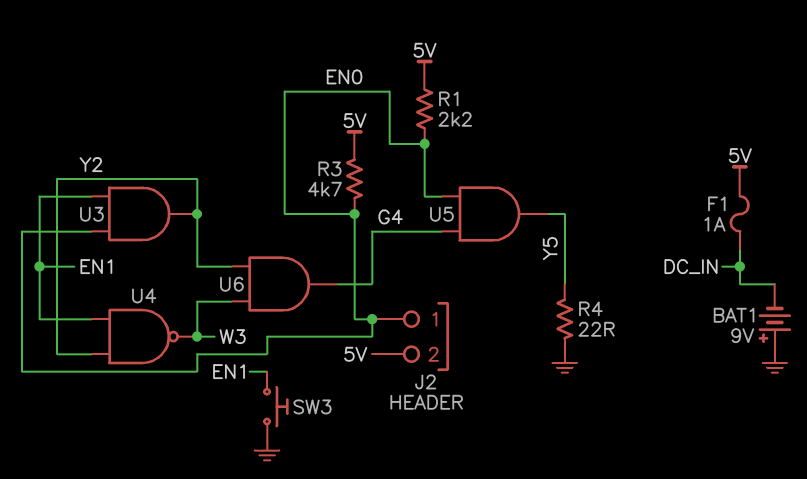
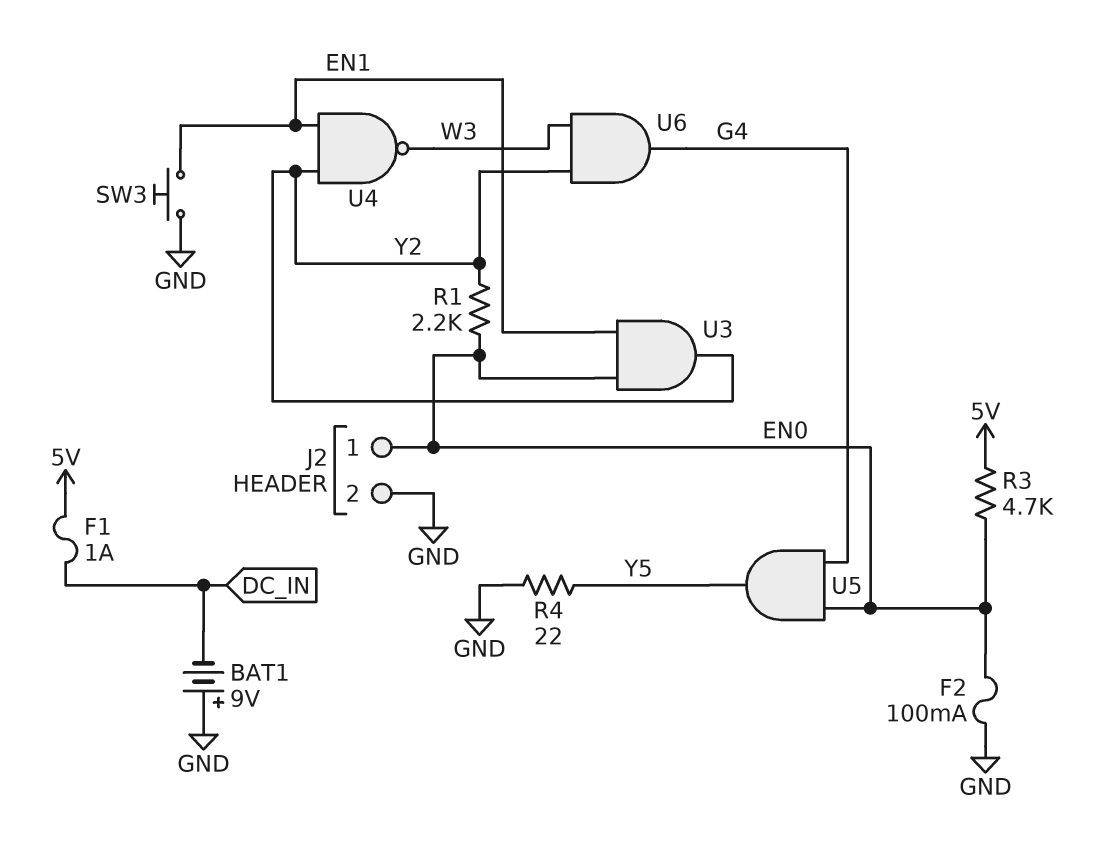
F2: none -> 100mA (EN0, GND)
J2 pin 2: 5V -> GND
R1: 2.2k (5V, EN0) -> 2.2k (EN0, Y2)

